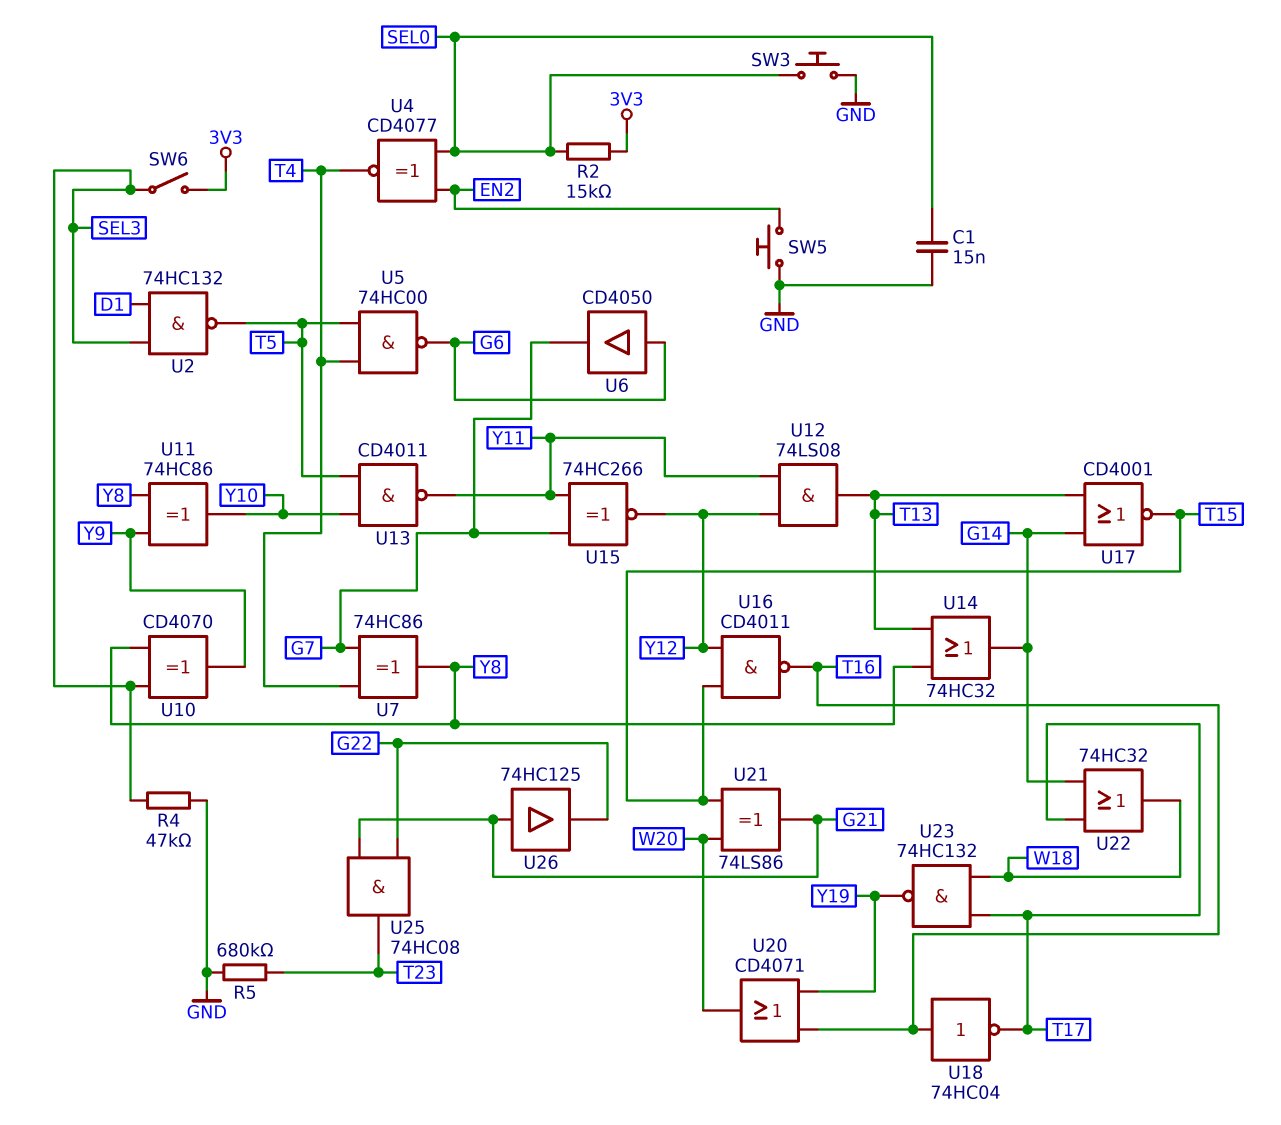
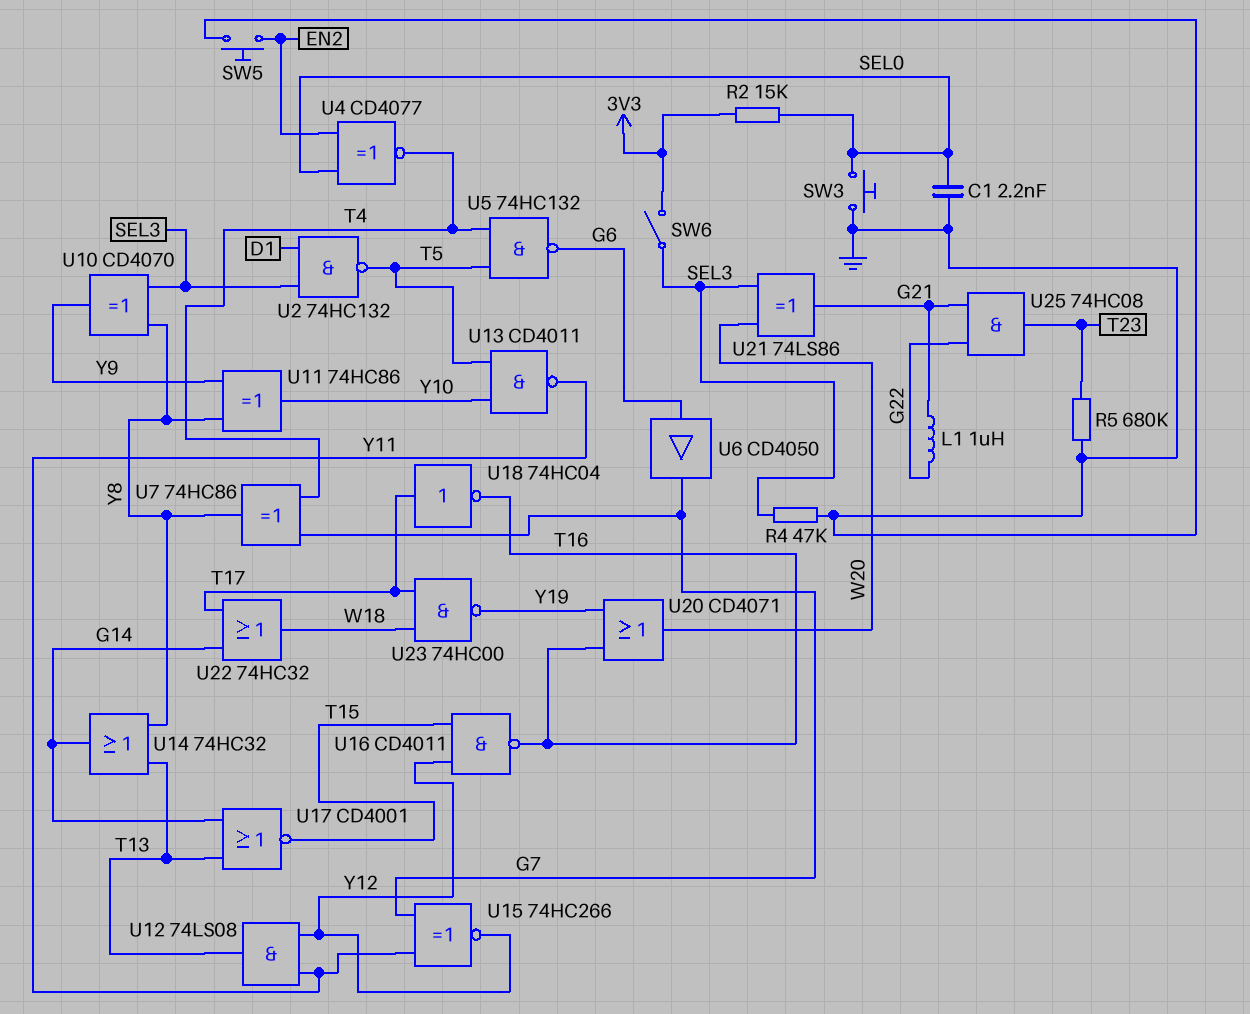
C1: 15nF (GND, SEL0) -> 2.2nF (GND, SEL0)
L1: none -> 1uH (G21, G22)
U5: NAND 74HC00 (in T4, in T5, out G6) -> NAND 74HC132 (in T4, in T5, out G6)
U18: NOT 74HC04 (in T16, out T17) -> NOT 74HC04 (in T17, out T16)
U21: XOR 74LS86 (in T15, in W20, out G21) -> XOR 74LS86 (in SEL3, in W20, out G21)
U23: NAND 74HC132 (in T17, in W18, out Y19) -> NAND 74HC00 (in T17, in W18, out Y19)
U26: buffer 74HC125 (in G21, out G22) -> none

